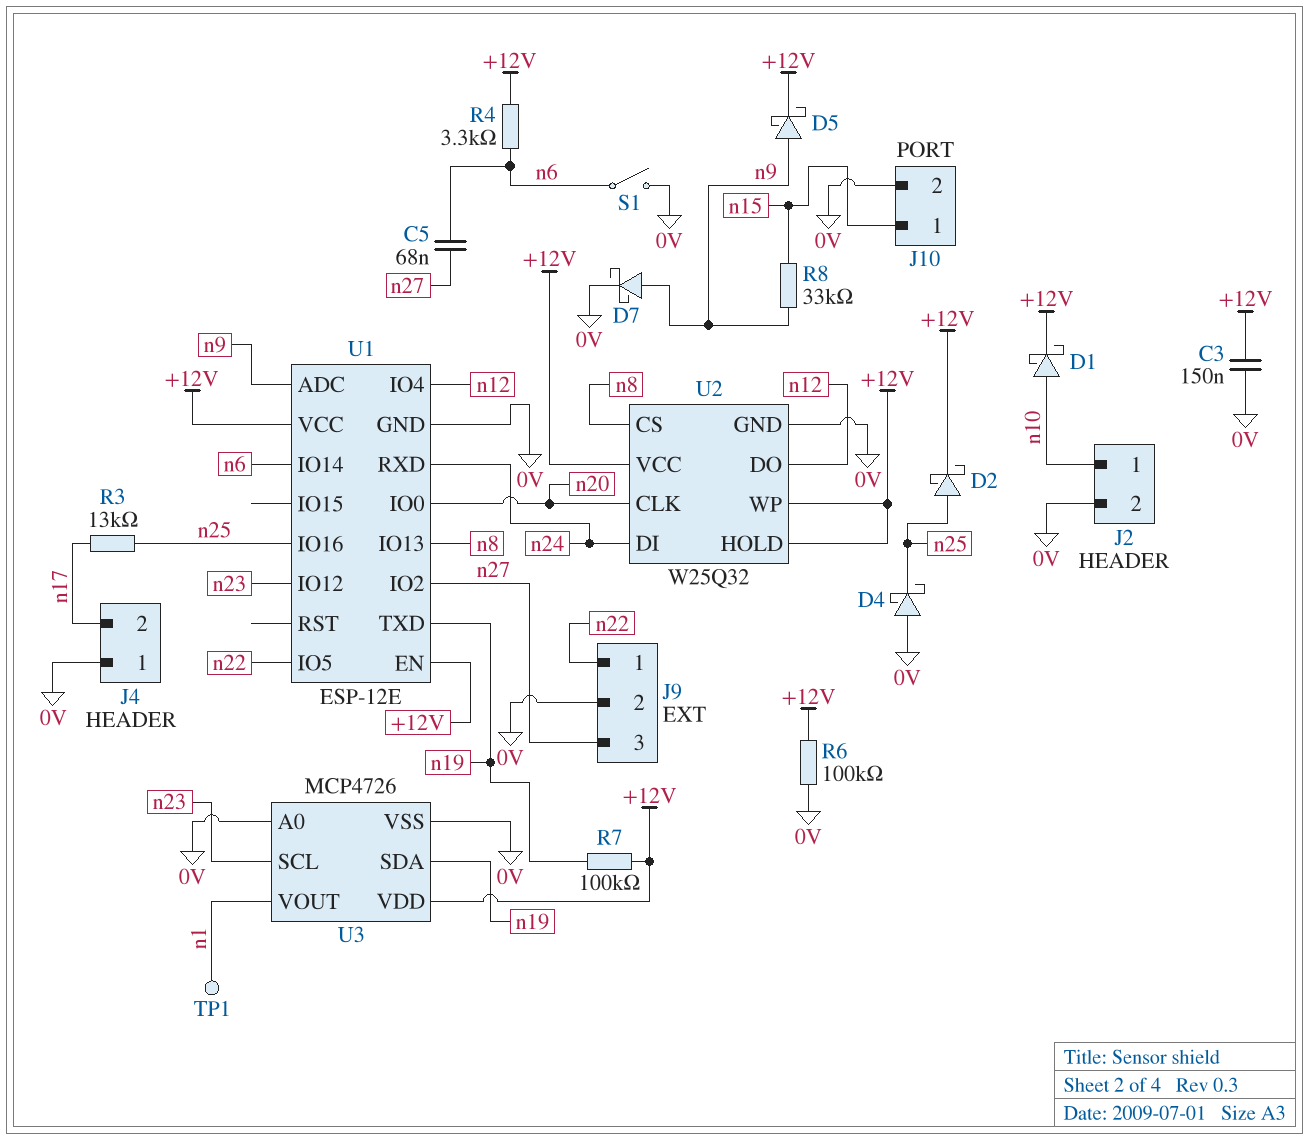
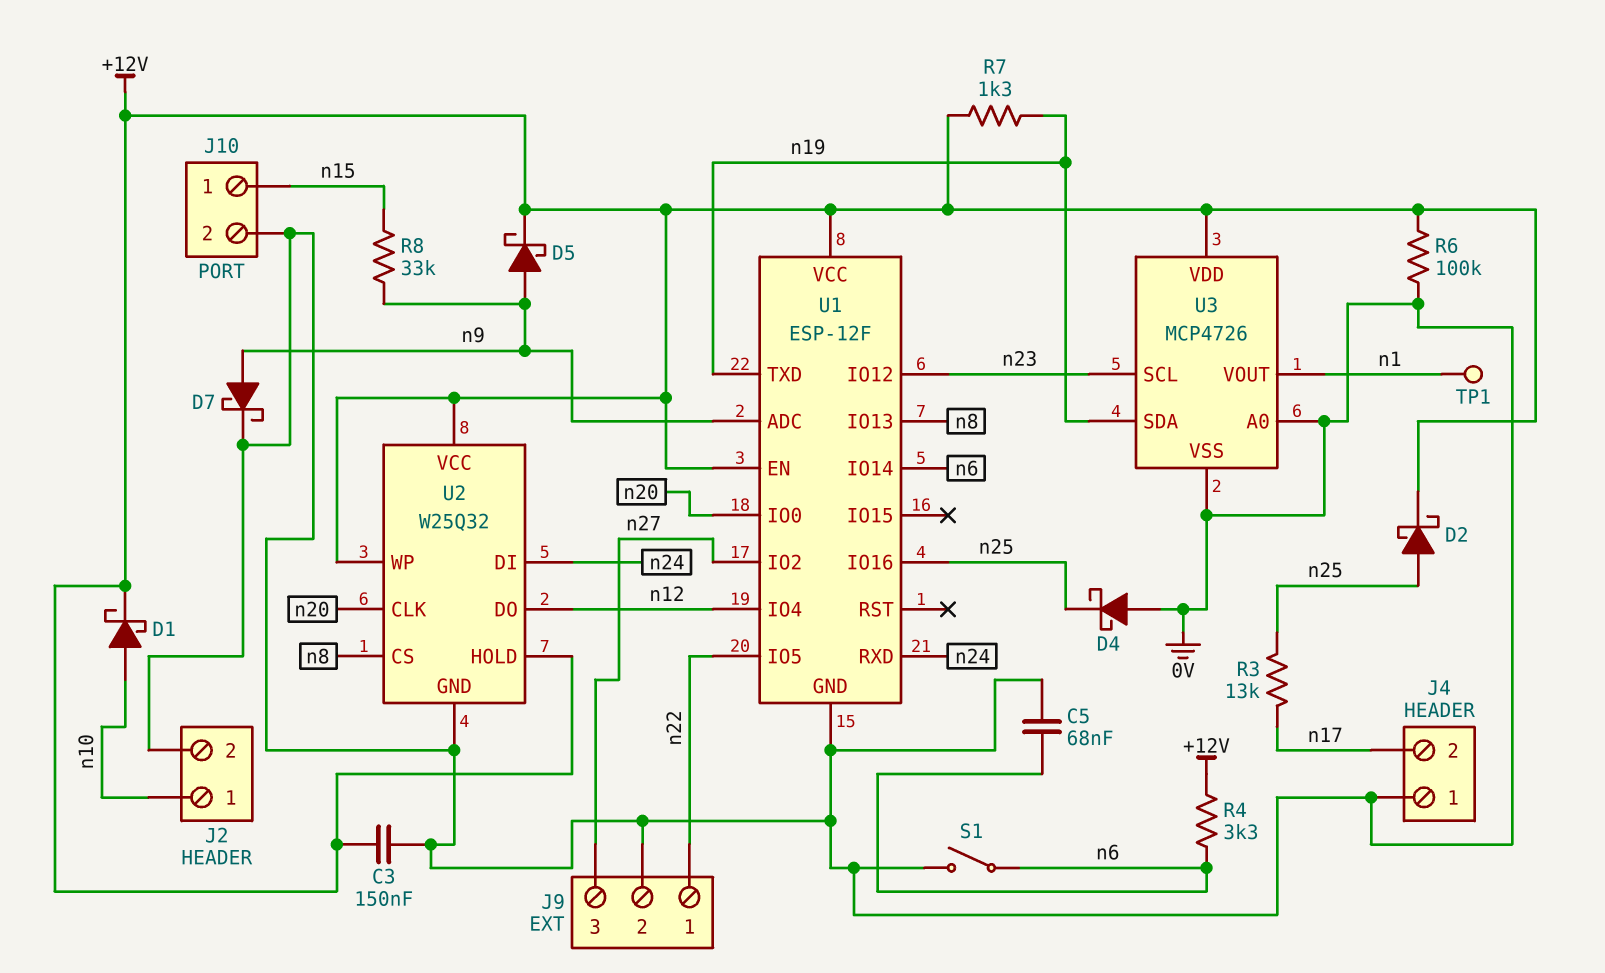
C5: 68nF (n6, n27) -> 68nF (0V, n6)
R7: 100k (+12V, n19) -> 1.3k (+12V, n19)
U1: ESP-12E -> ESP-12F

